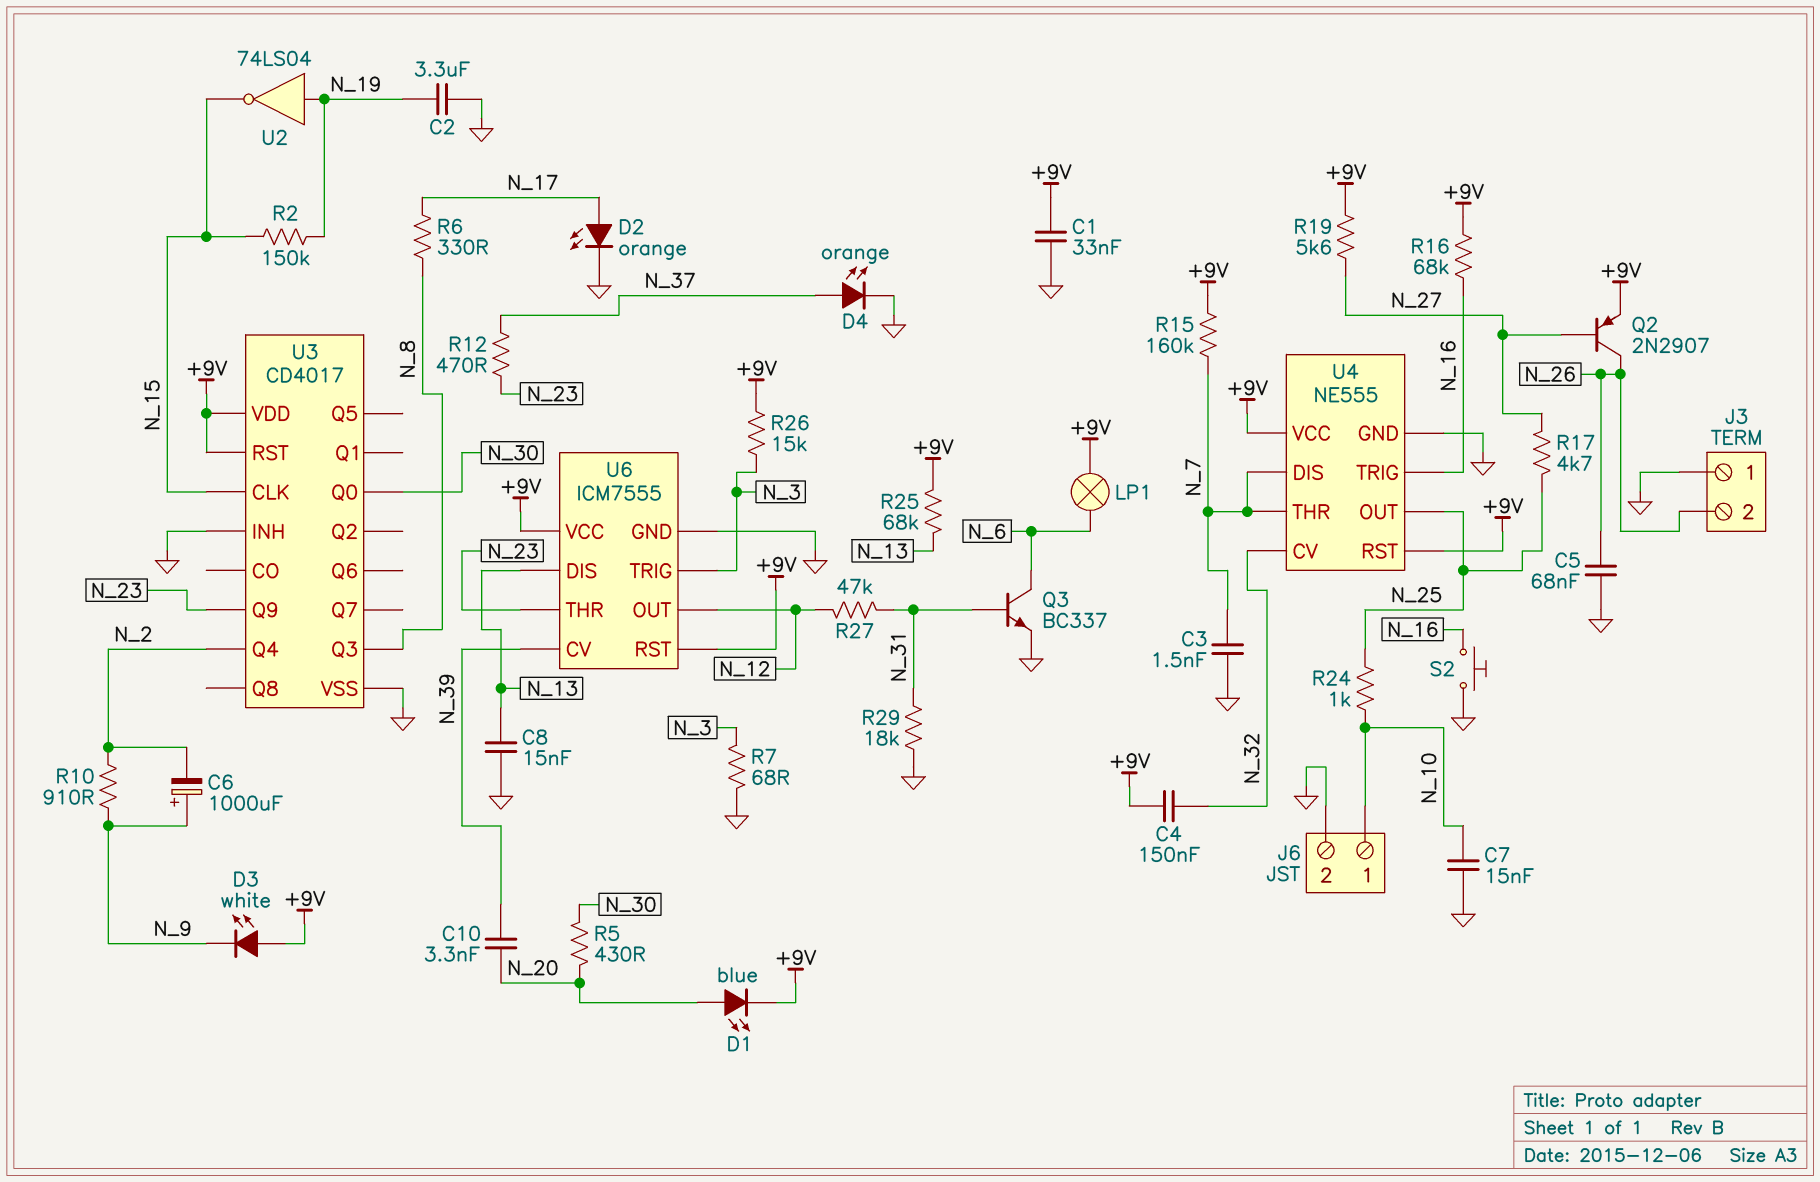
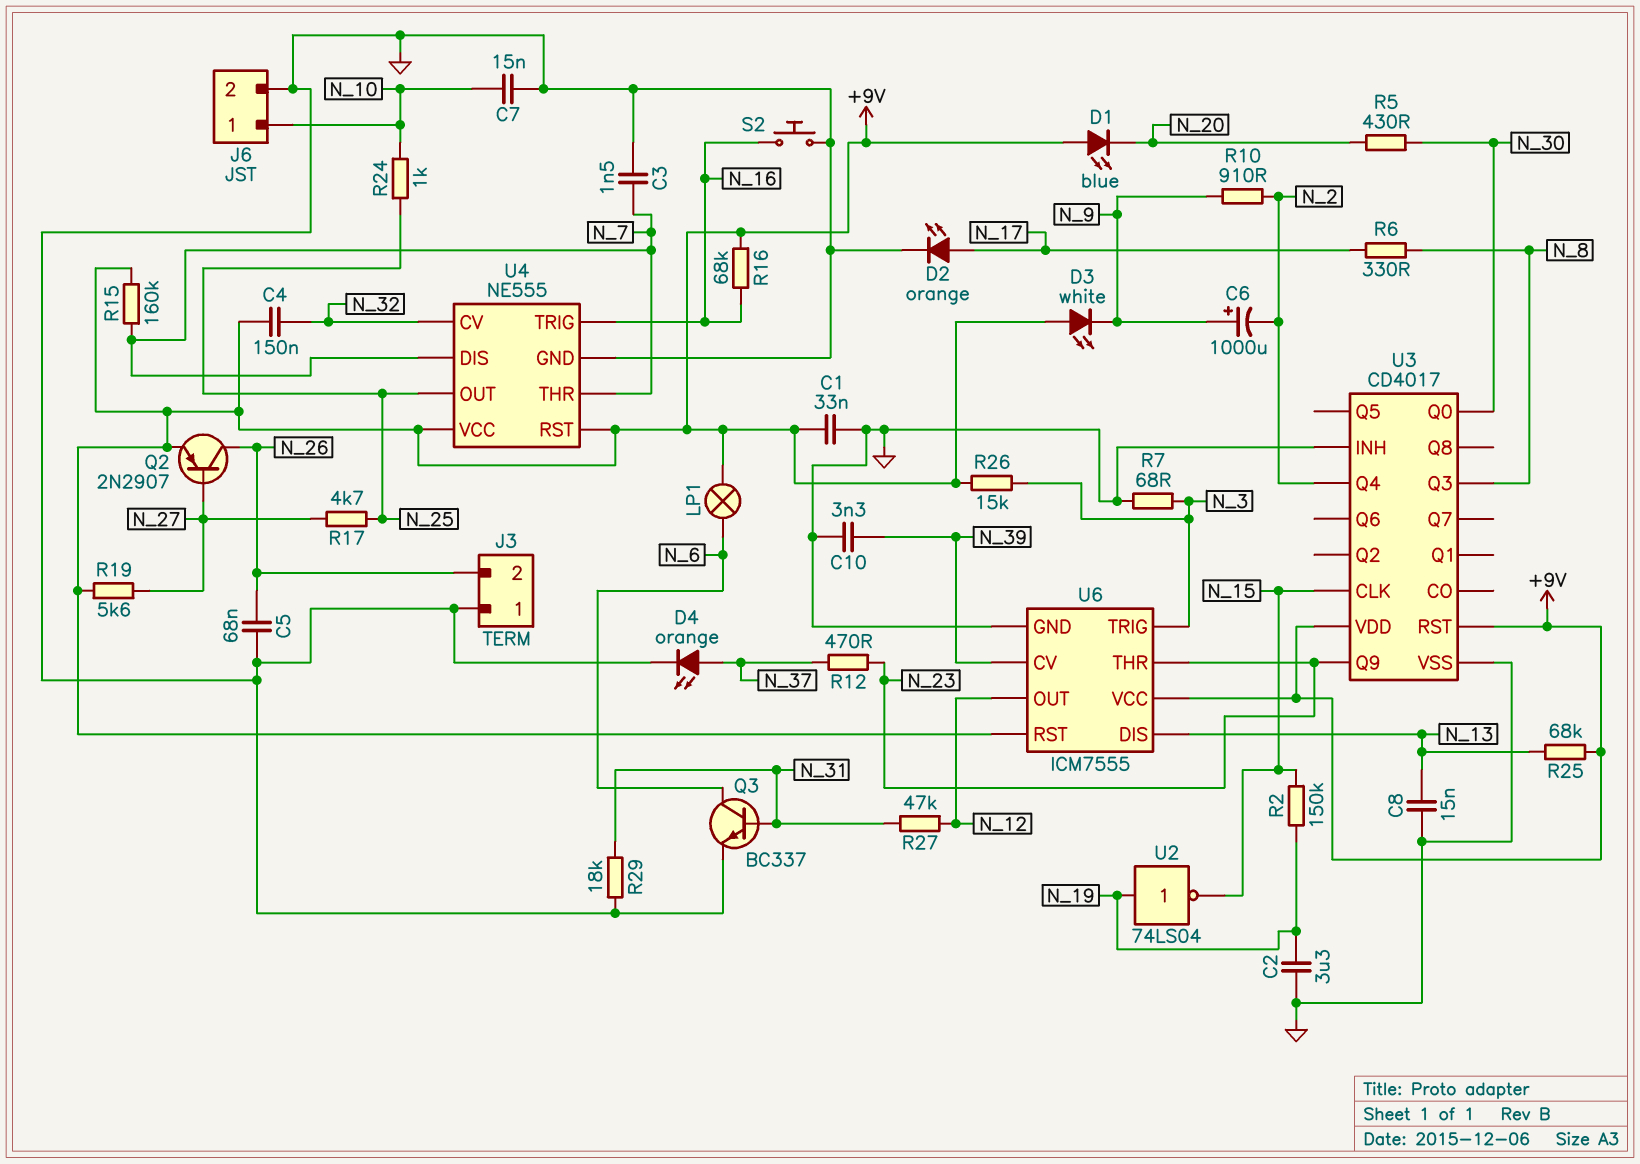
C10: 3.3nF (N_20, N_39) -> 3.3nF (GND, N_39)
D1: LED blue (A N_20, K +9V) -> LED blue (A +9V, K N_20)

